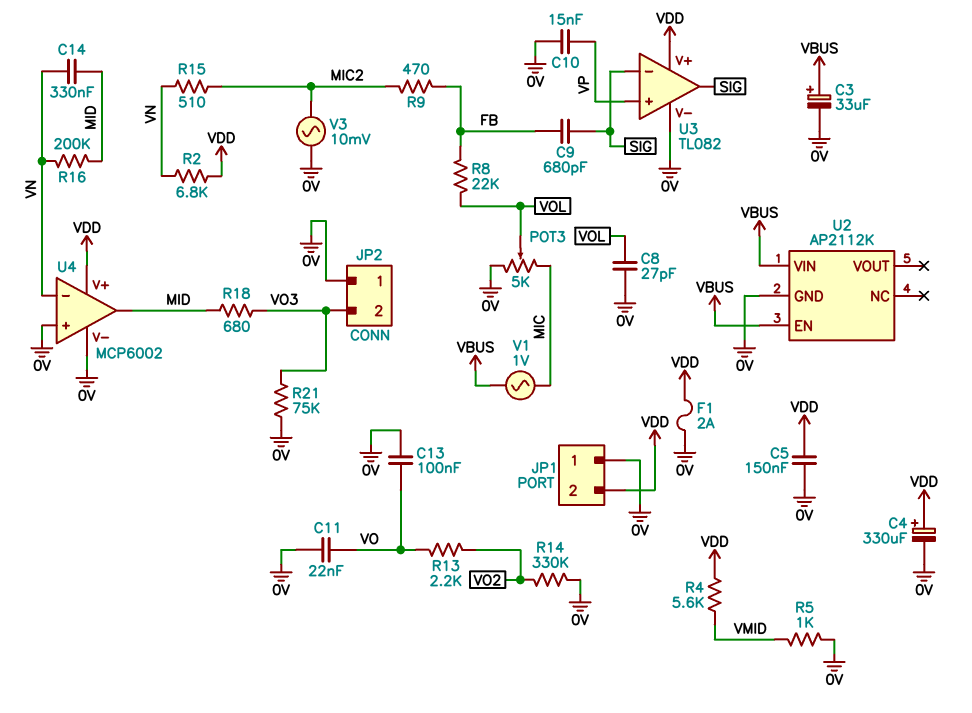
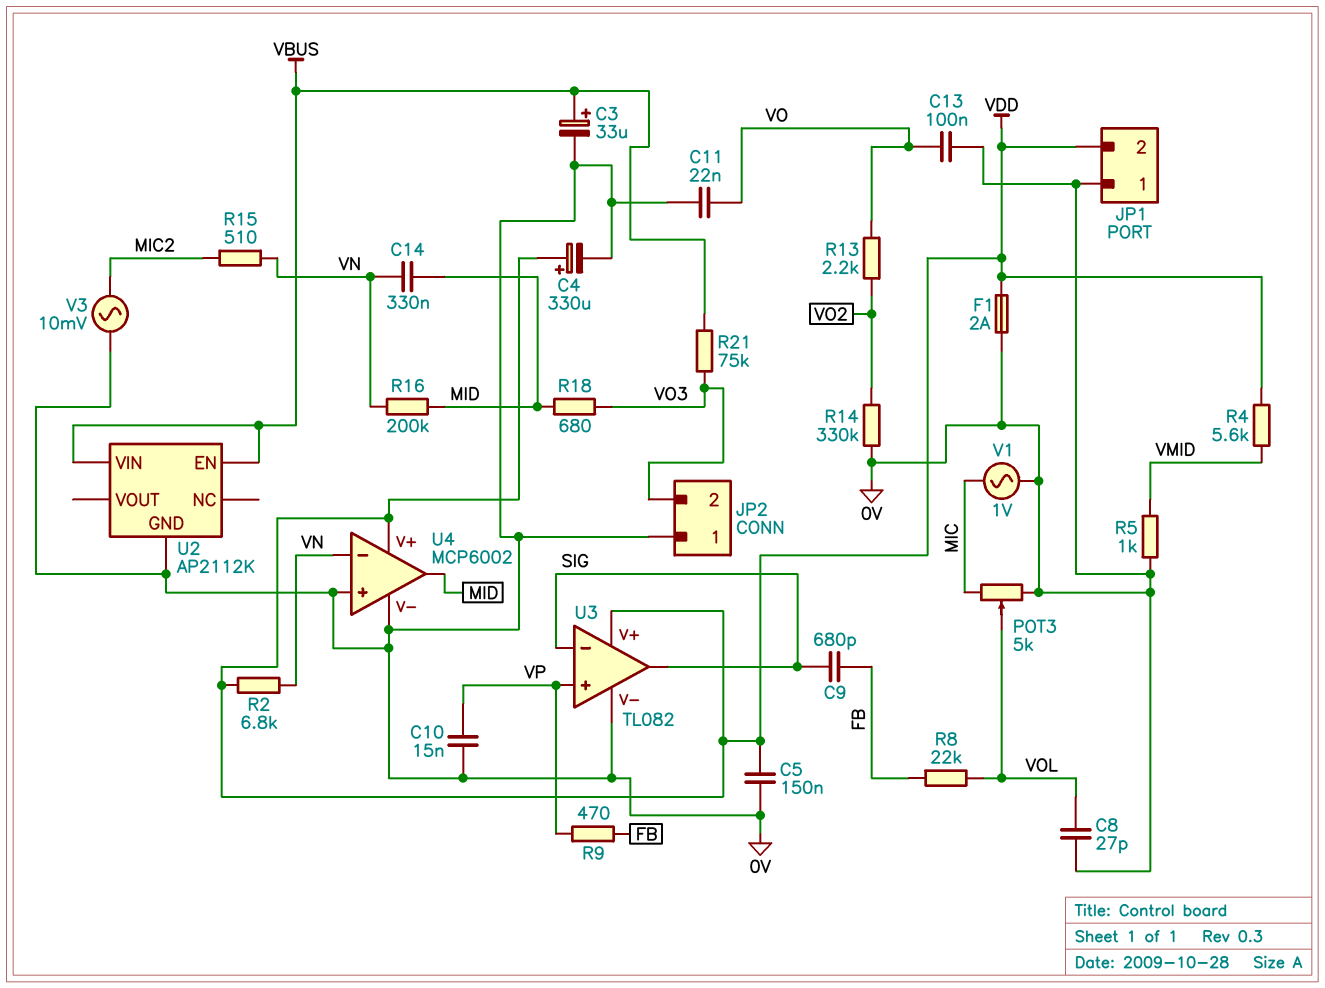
R9: 470 (FB, MIC2) -> 470 (FB, VP)
R21: 75k (0V, VO3) -> 75k (VBUS, VO3)
V1: AC 1V (MIC, VBUS) -> AC 1V (0V, MIC)

